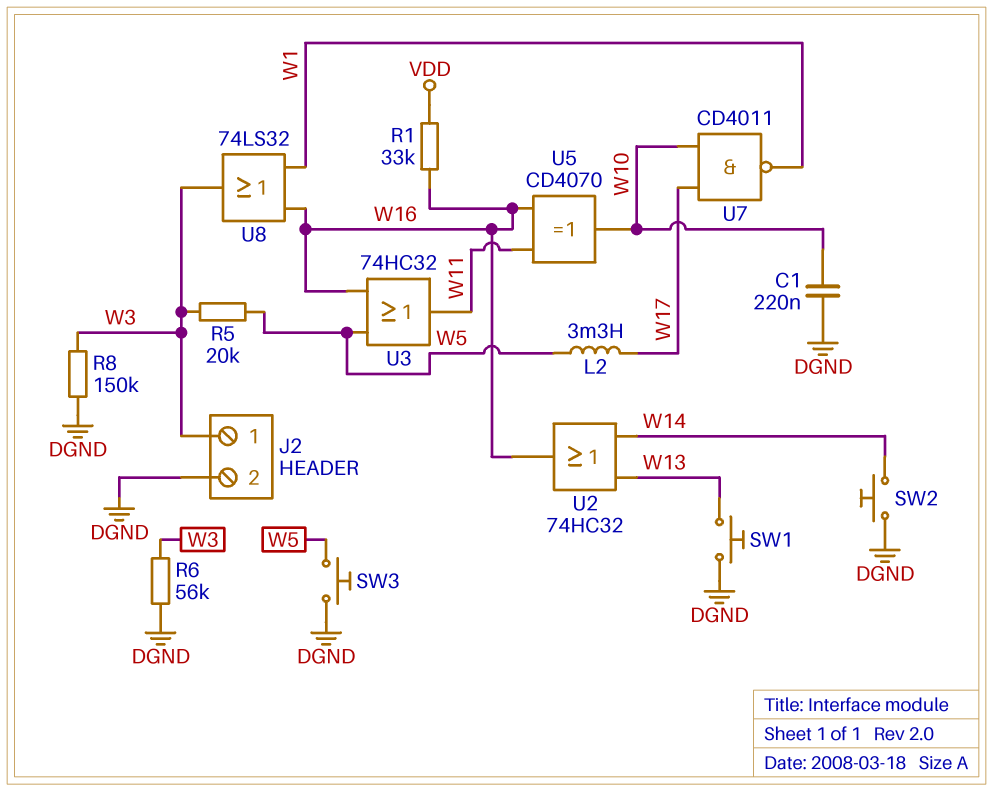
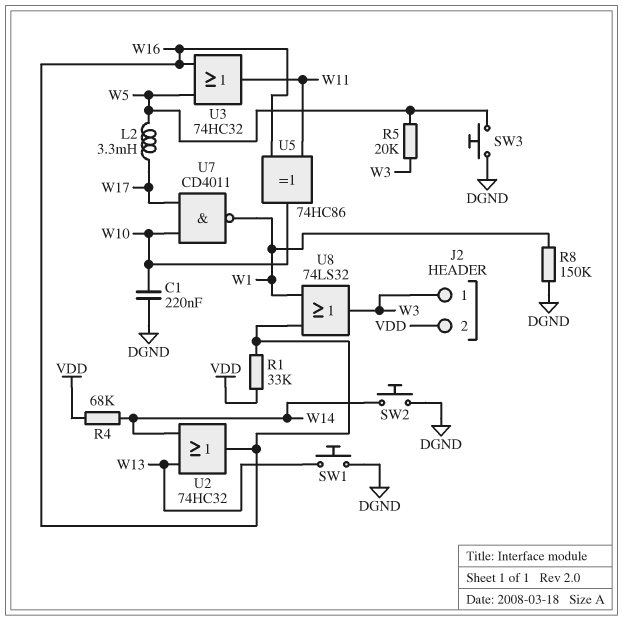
J2 pin 2: DGND -> VDD
R4: none -> 68k (VDD, W14)
R6: 56k (DGND, W3) -> none
R8: 150k (DGND, W3) -> 150k (DGND, W1)
U5: XOR CD4070 (in W11, in W16, out W10) -> XOR 74HC86 (in W11, in W16, out W10)

